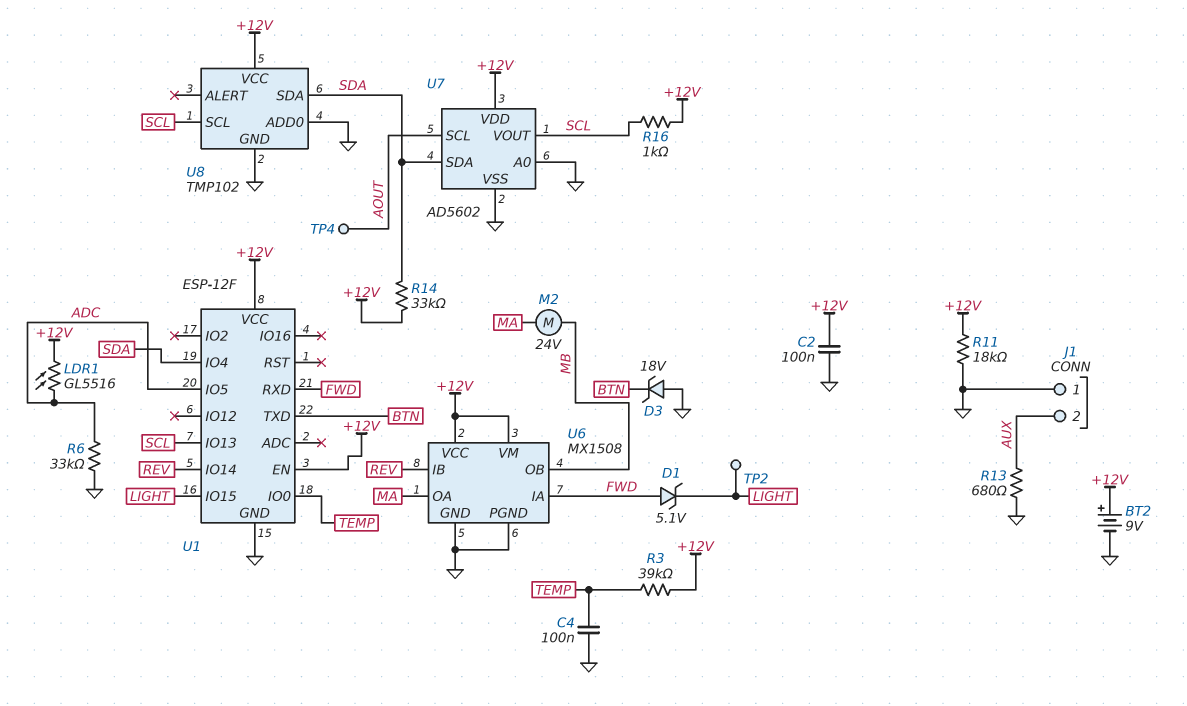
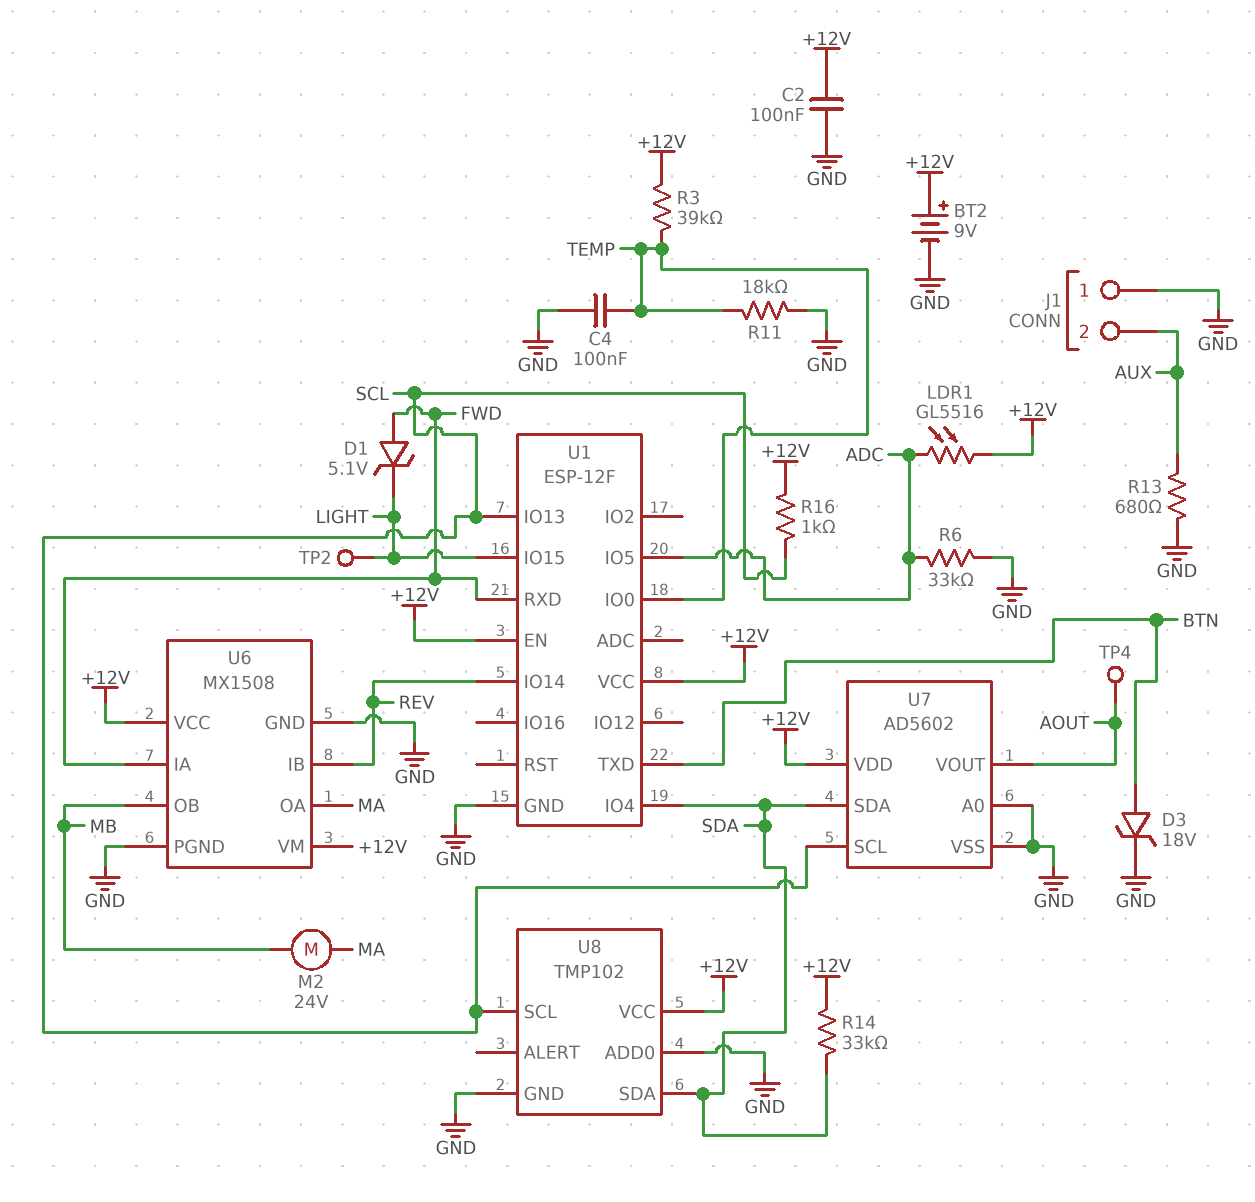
D3: zener 18V (A GND, K BTN) -> zener 18V (A BTN, K GND)
R11: 18k (+12V, GND) -> 18k (GND, TEMP)
U7 pin SCL: AOUT -> SCL
U7 pin VOUT: SCL -> AOUT

